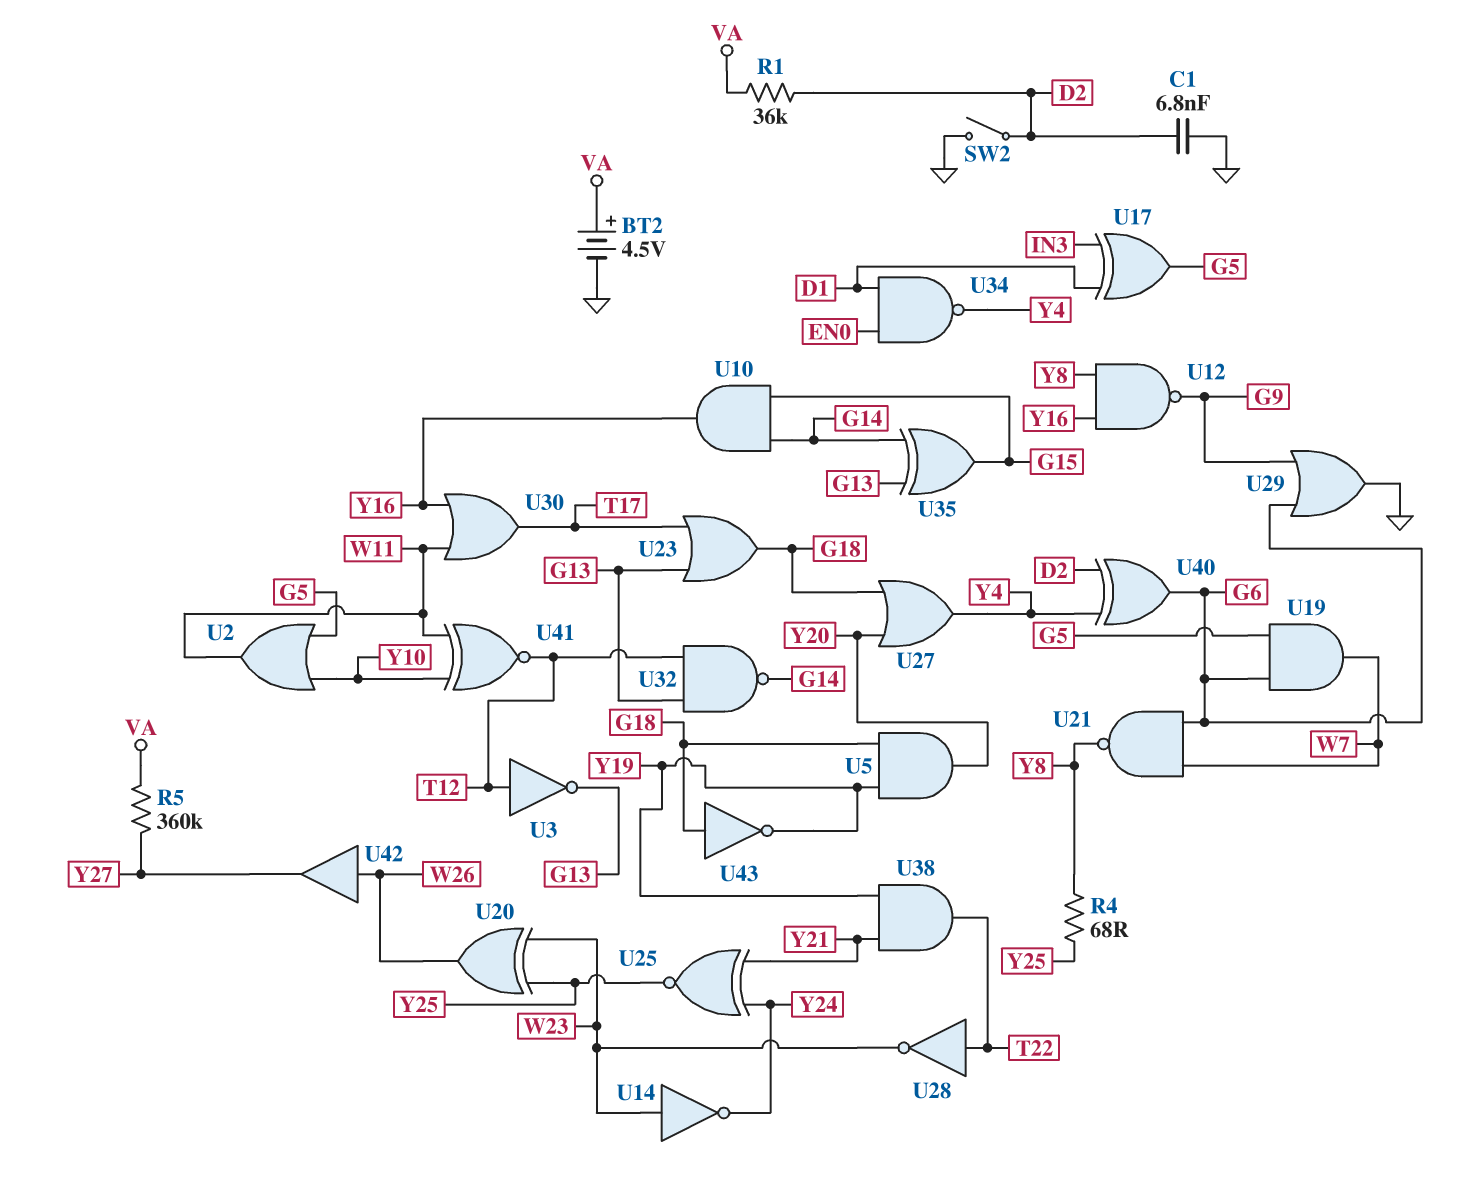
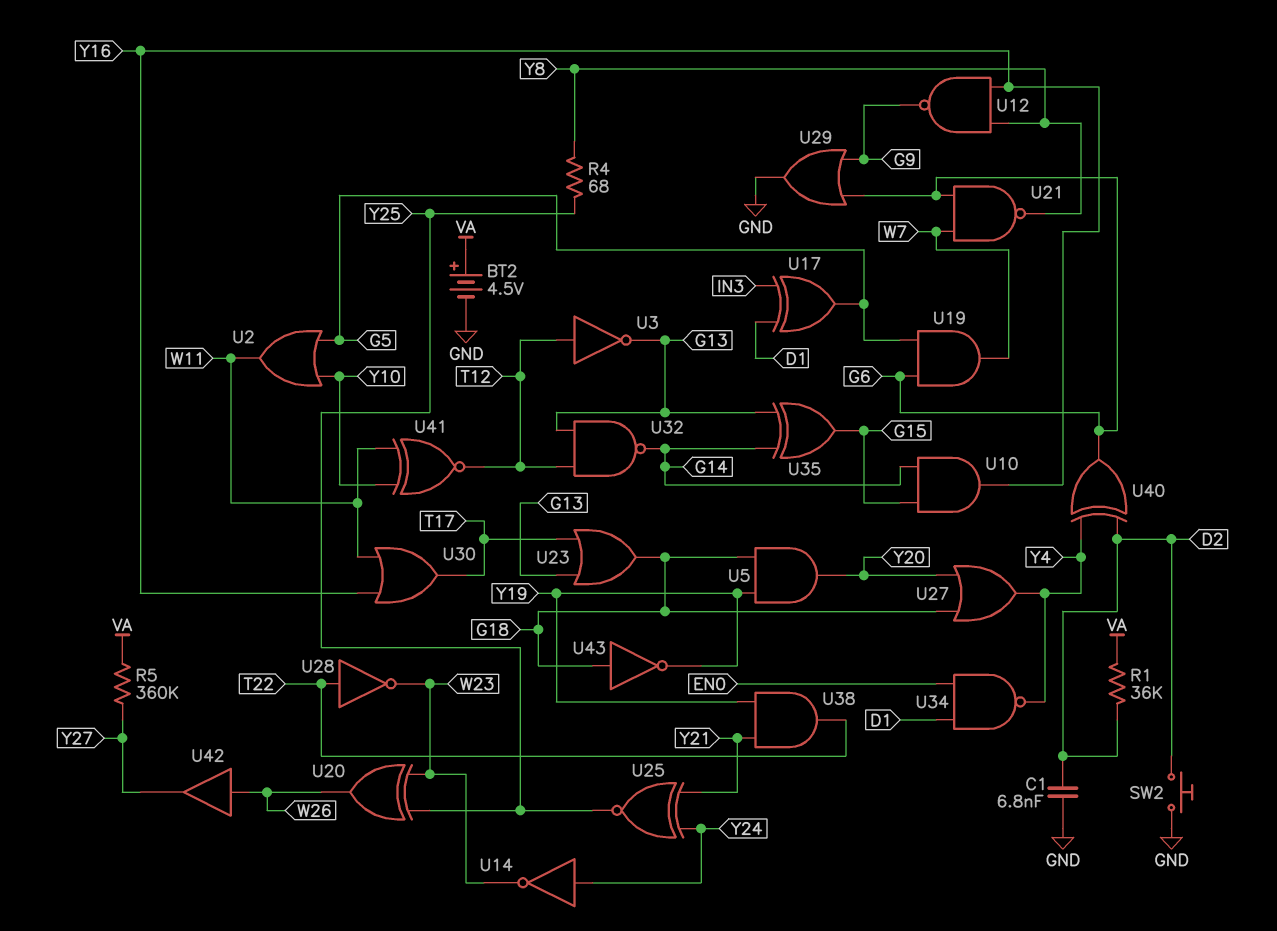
SW2: switch (D2, GND) -> button (D2, GND)
U14: NOT (in W23, out Y24) -> NOT (in Y24, out W23)

